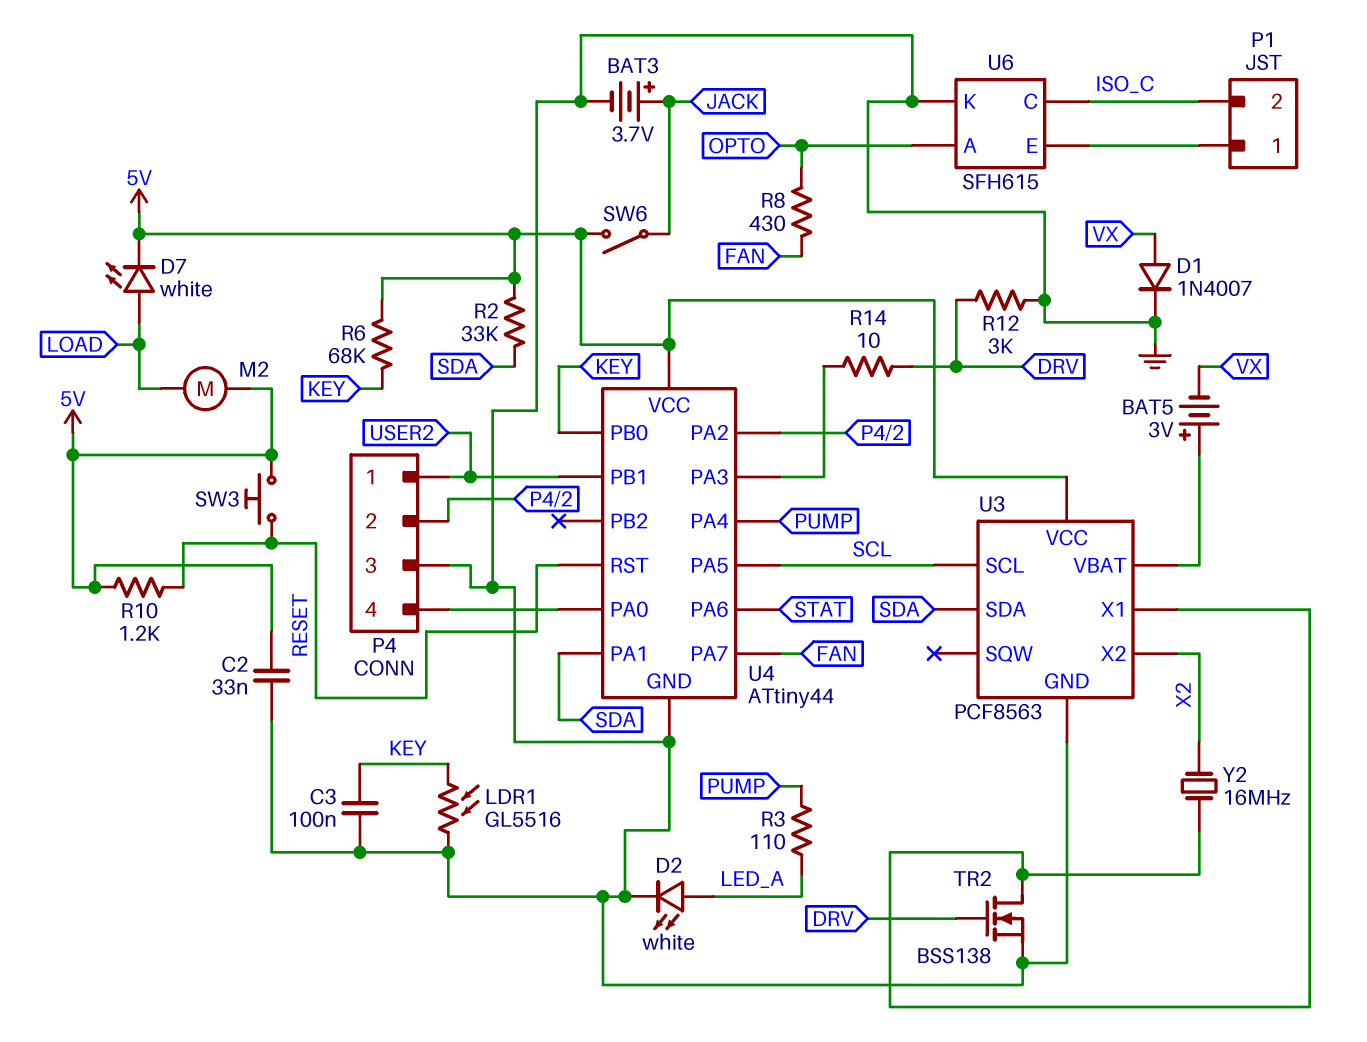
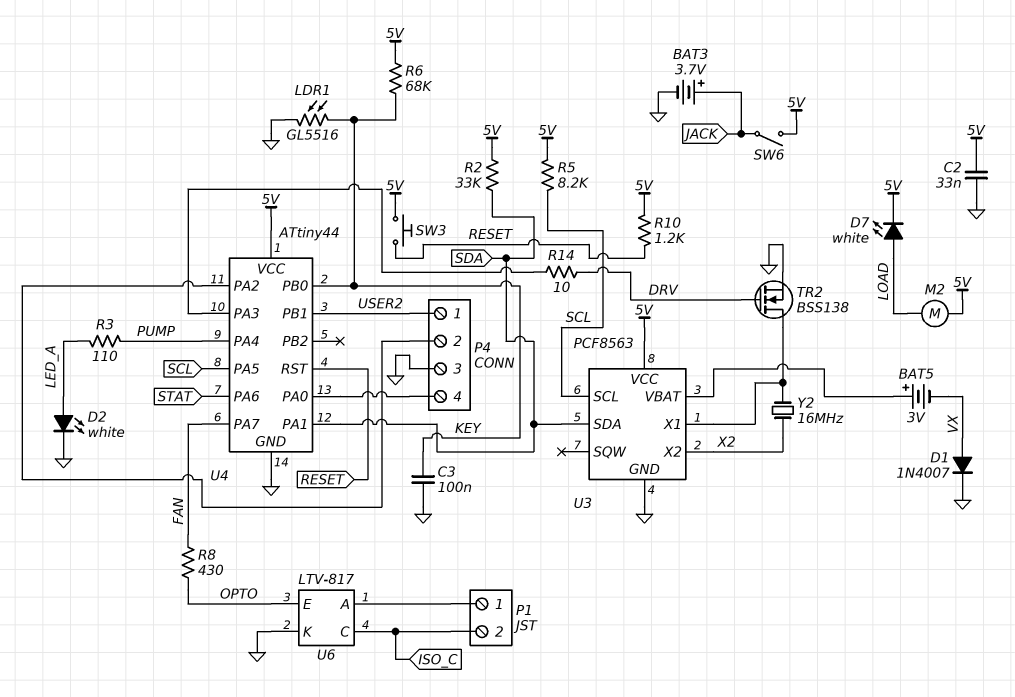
R5: none -> 8.2k (5V, SCL)
R12: 3k (DRV, GND) -> none
U6: SFH615 -> LTV-817
U6 pin A: OPTO -> P1/1
U6 pin E: P1/1 -> OPTO

